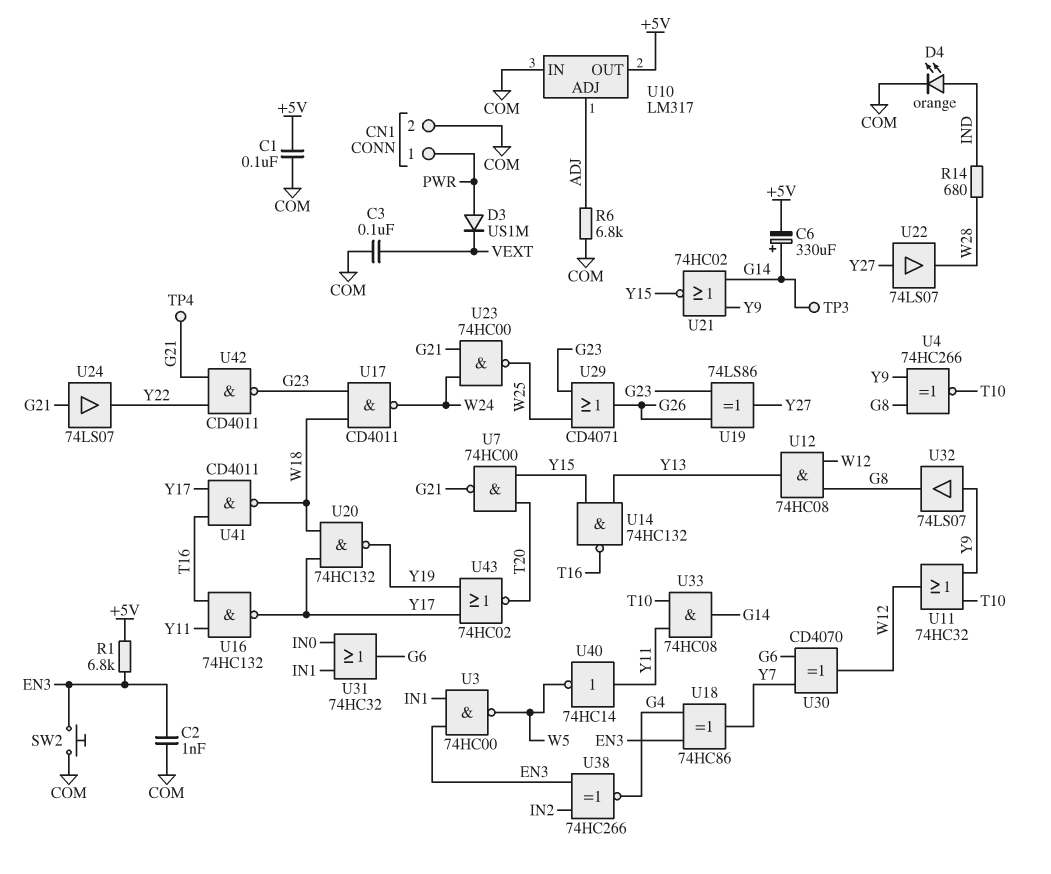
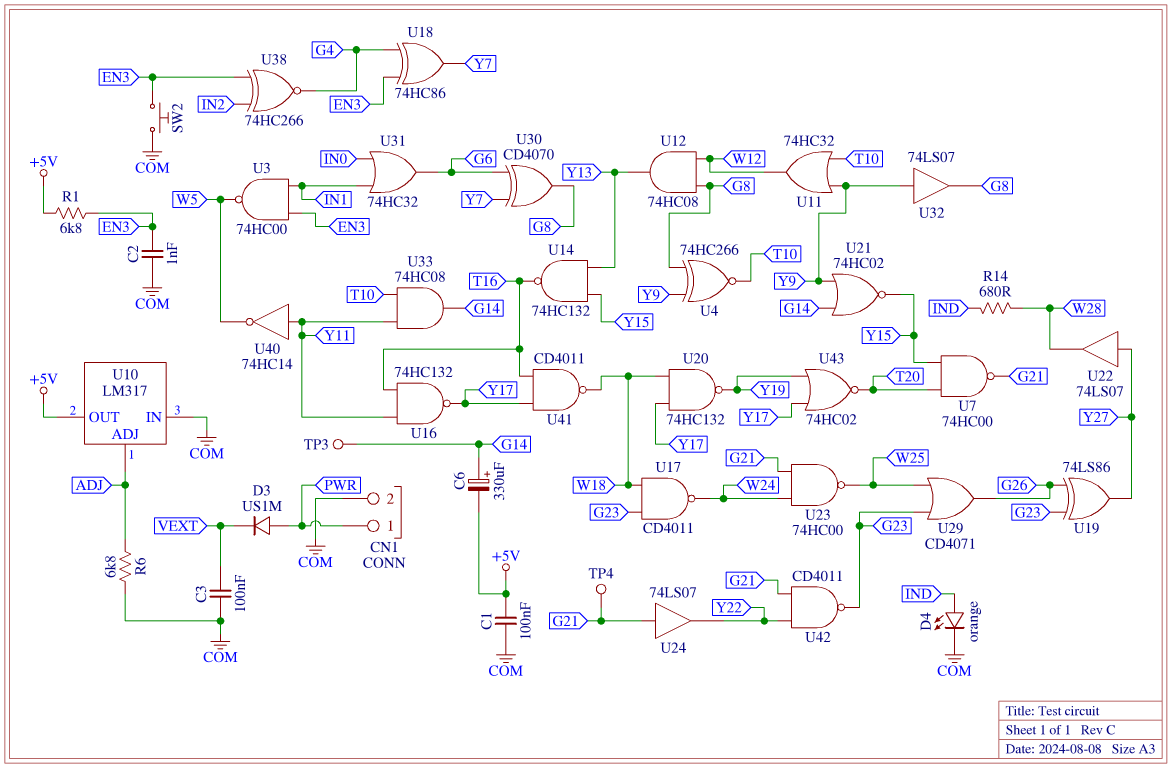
U30: XOR CD4070 (in G6, in Y7, out W12) -> XOR CD4070 (in G6, in Y7, out G8)

